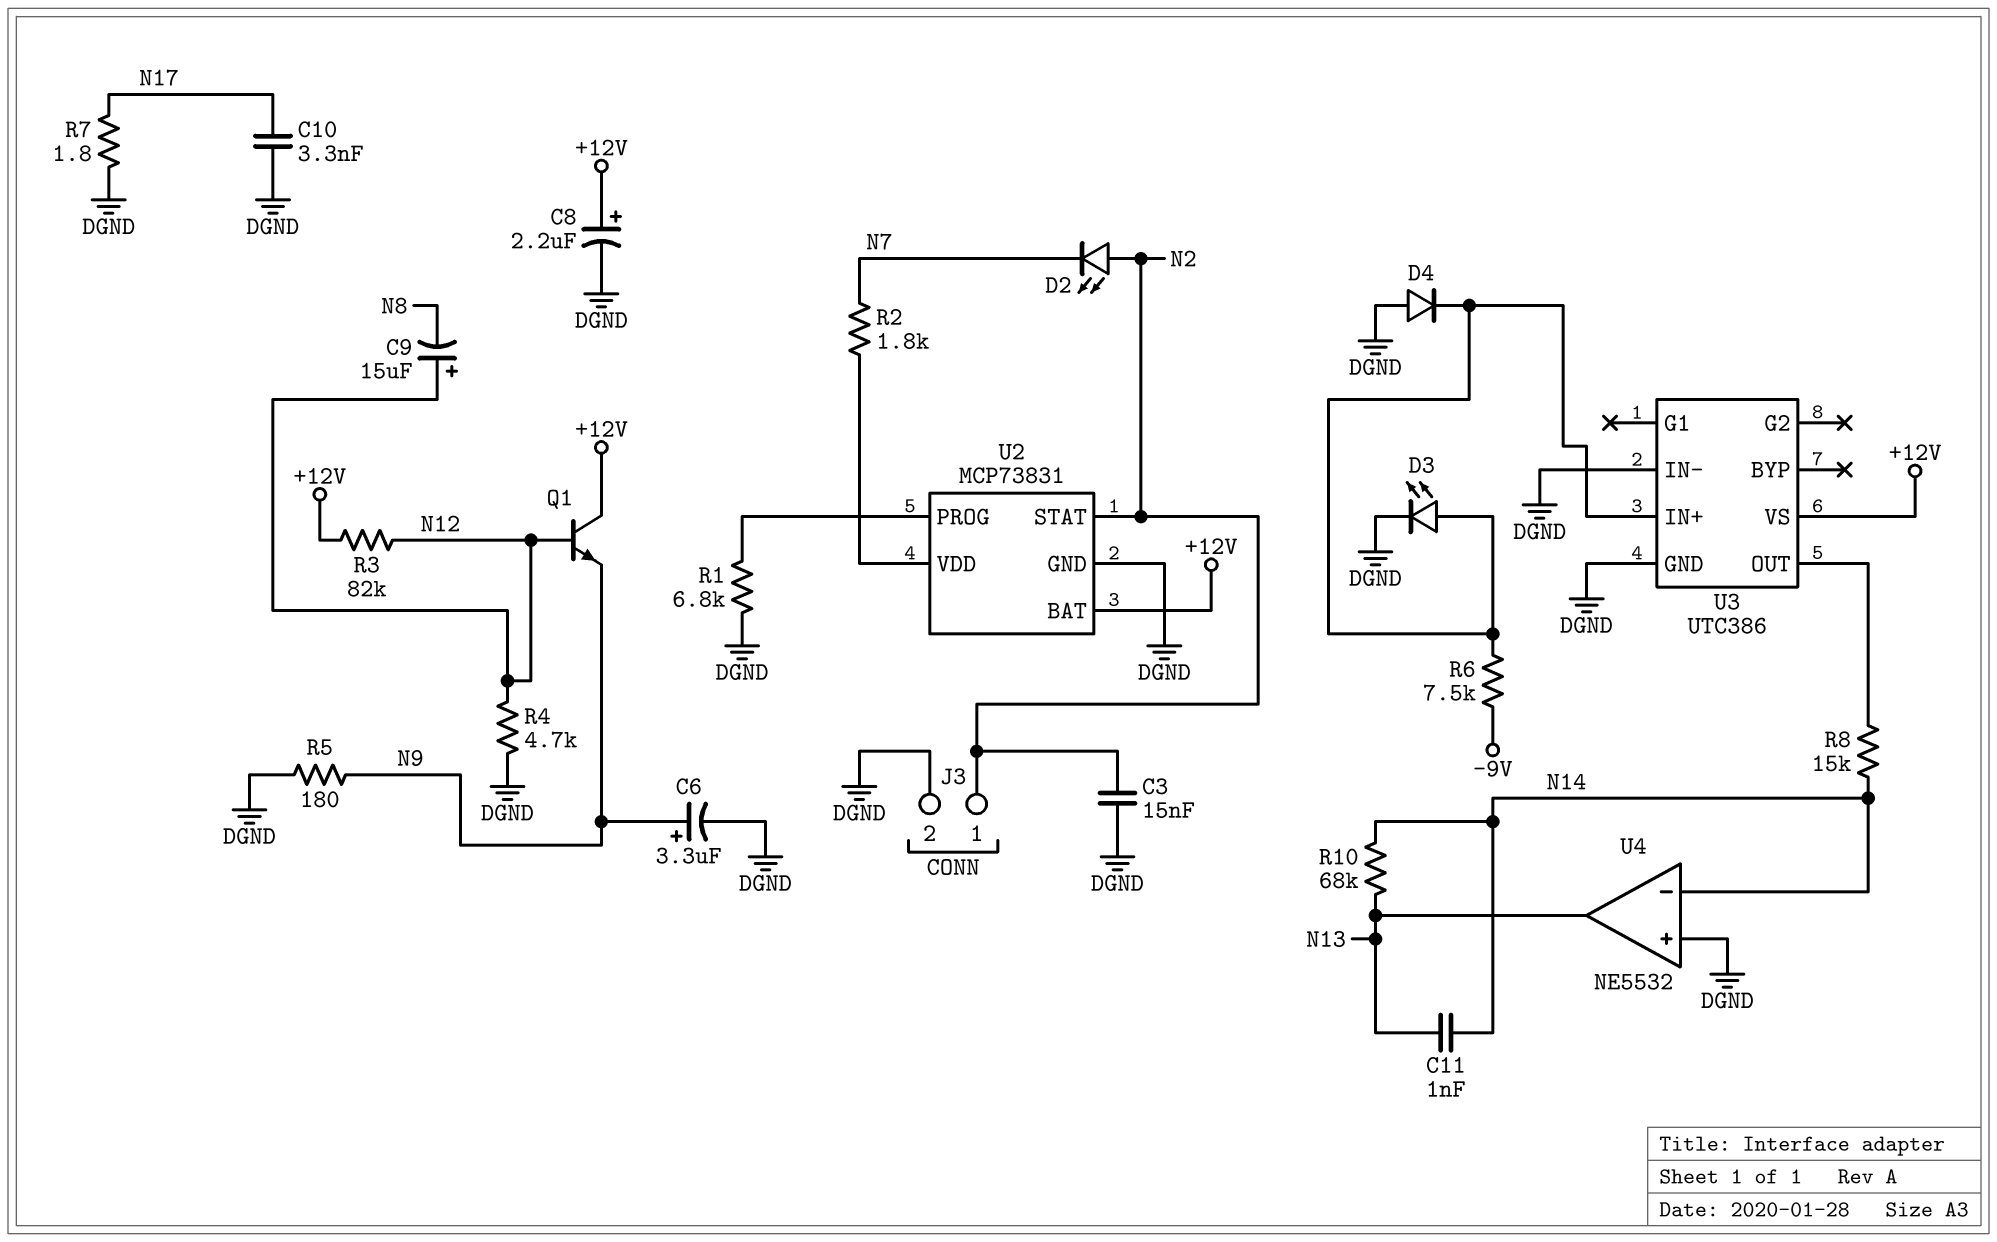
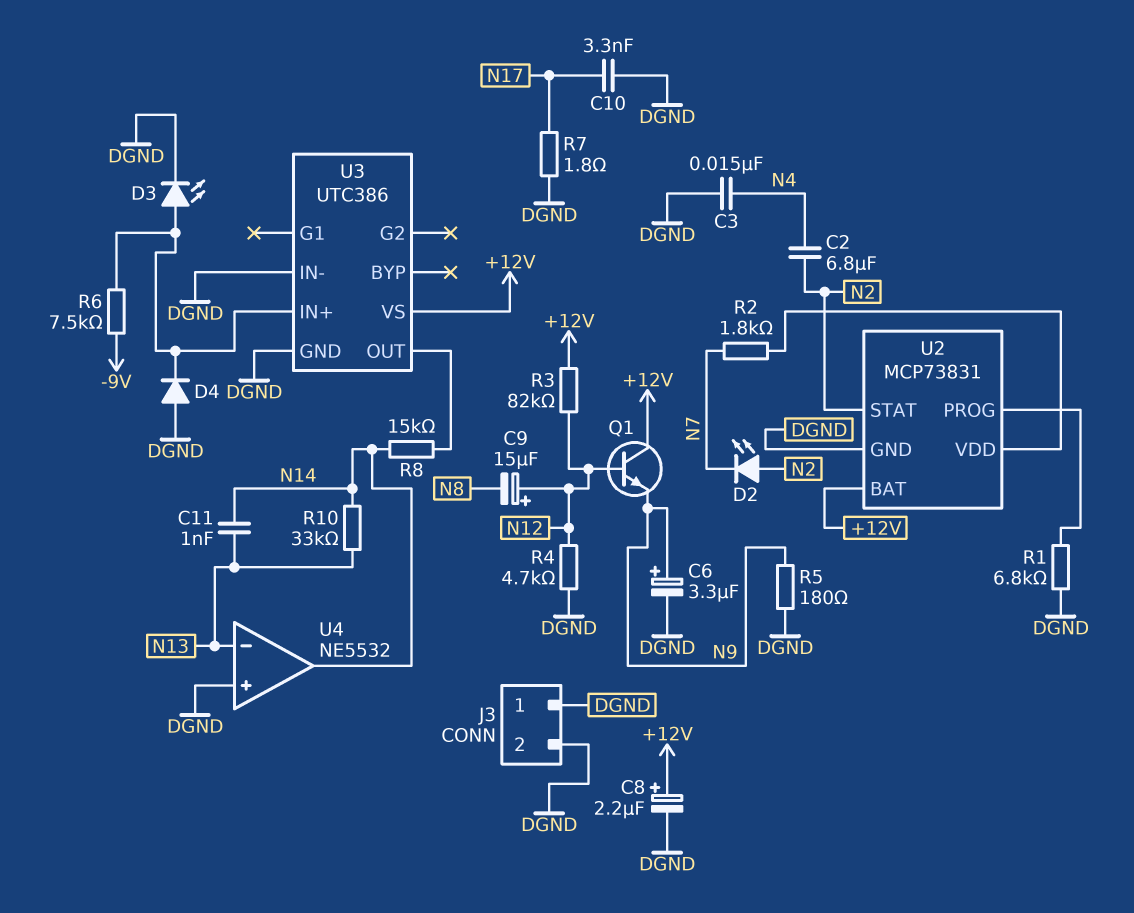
C2: none -> 6.8uF (N2, N4)
C3: 15nF (DGND, N2) -> 15nF (DGND, N4)
J3 pin 1: N2 -> DGND
R10: 68k (N13, N14) -> 33k (N13, N14)
U4 pin in-: N14 -> N13
U4 pin out: N13 -> N14

